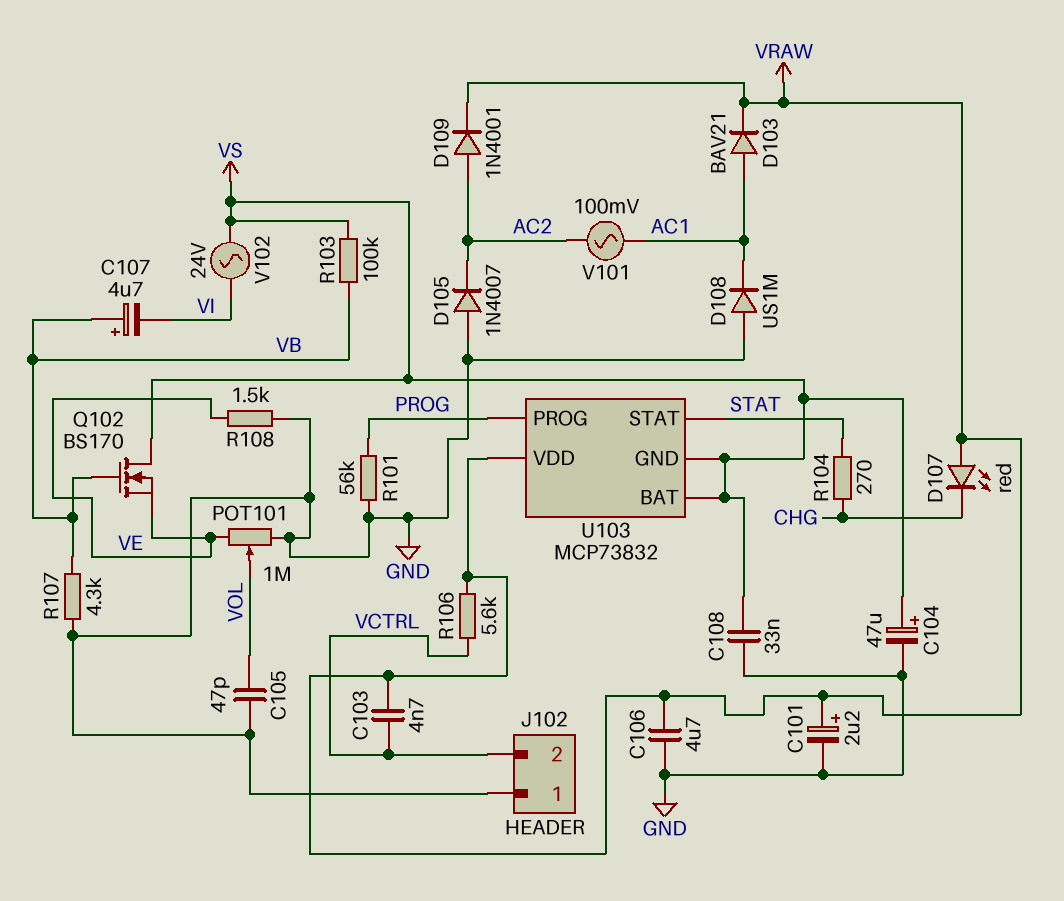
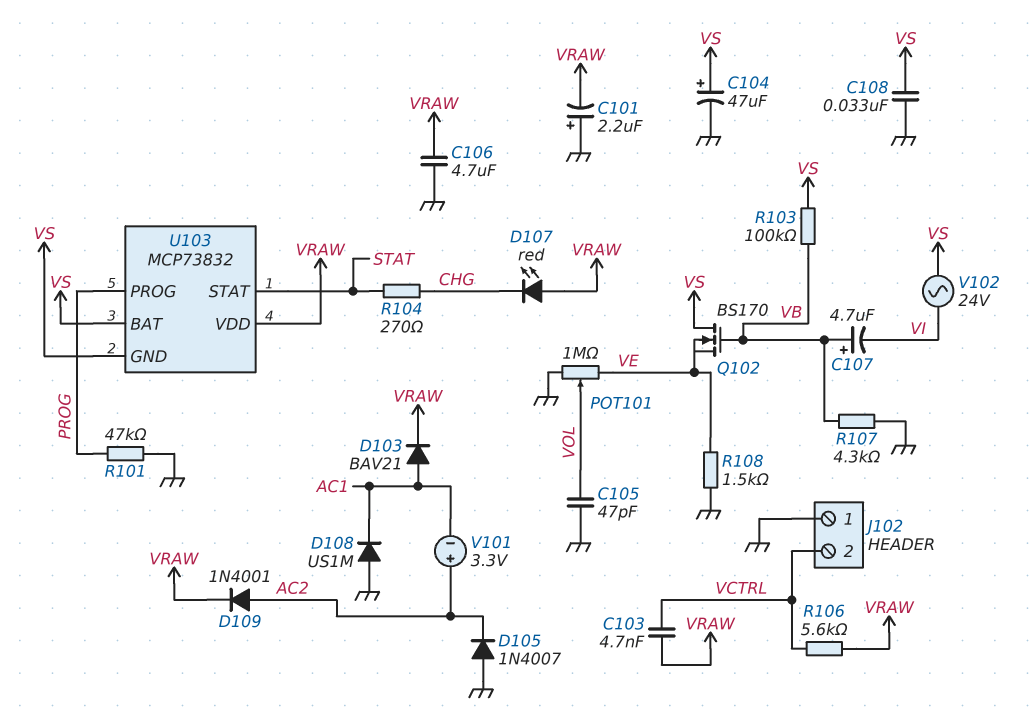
C101: 2.2uF (plus VRAW, minus GND) -> 2.2uF (plus GND, minus VRAW)
R101: 56k (GND, PROG) -> 47k (GND, PROG)
V101: AC 100mV (AC1, AC2) -> 3.3V (plus AC2, minus AC1)

